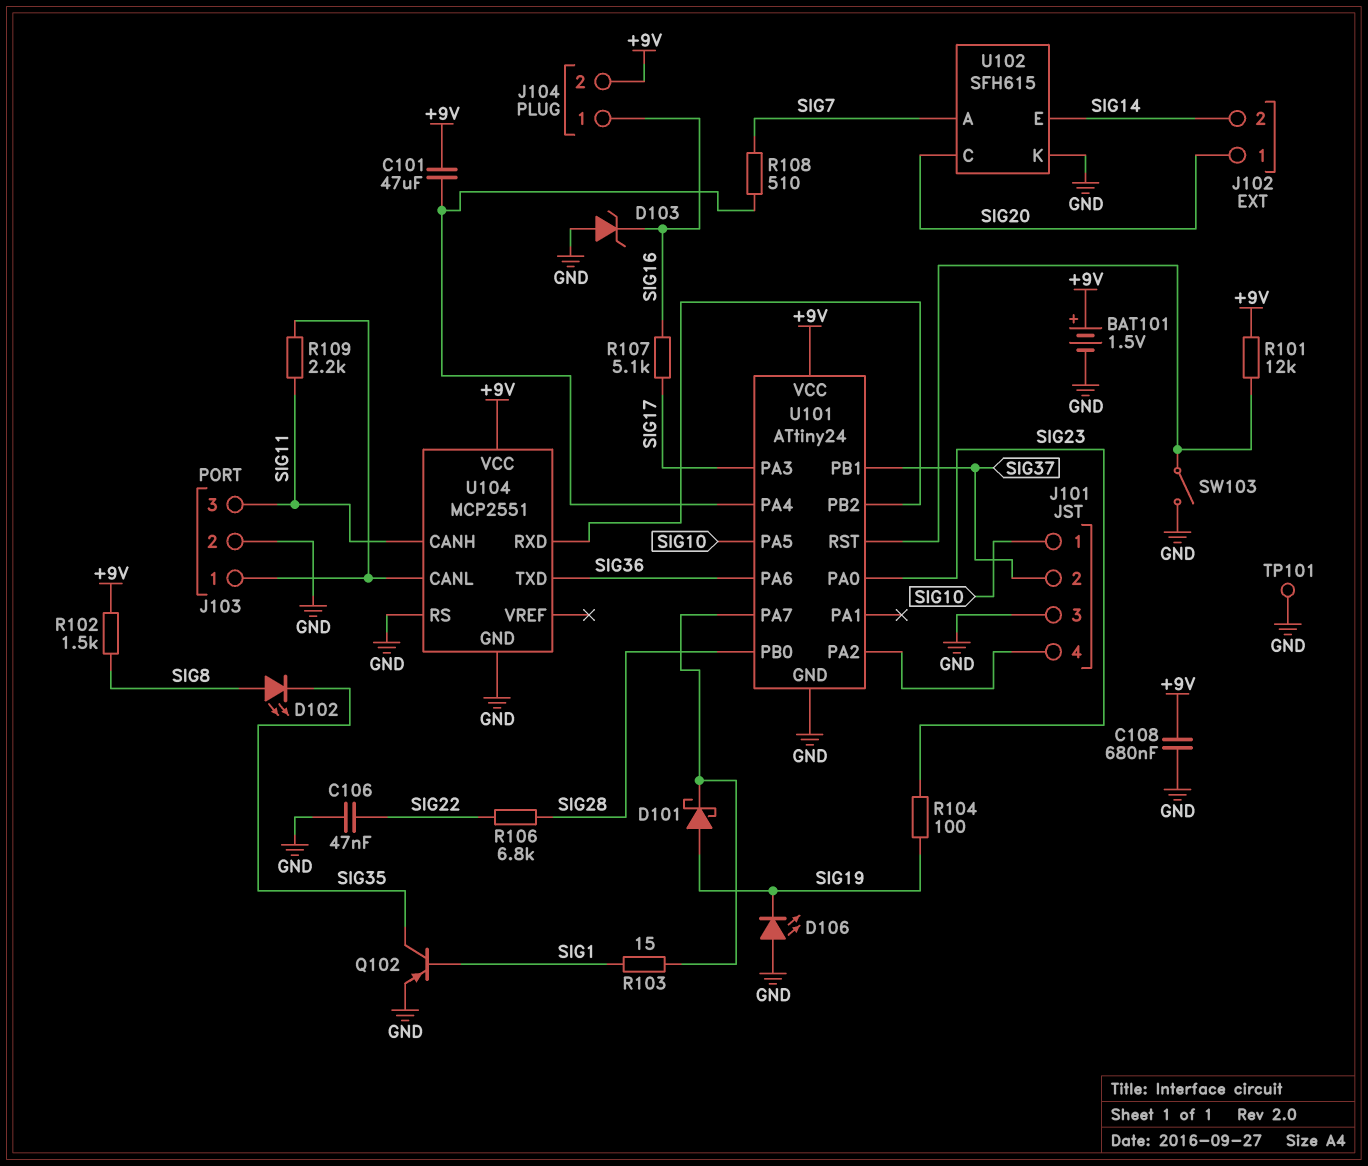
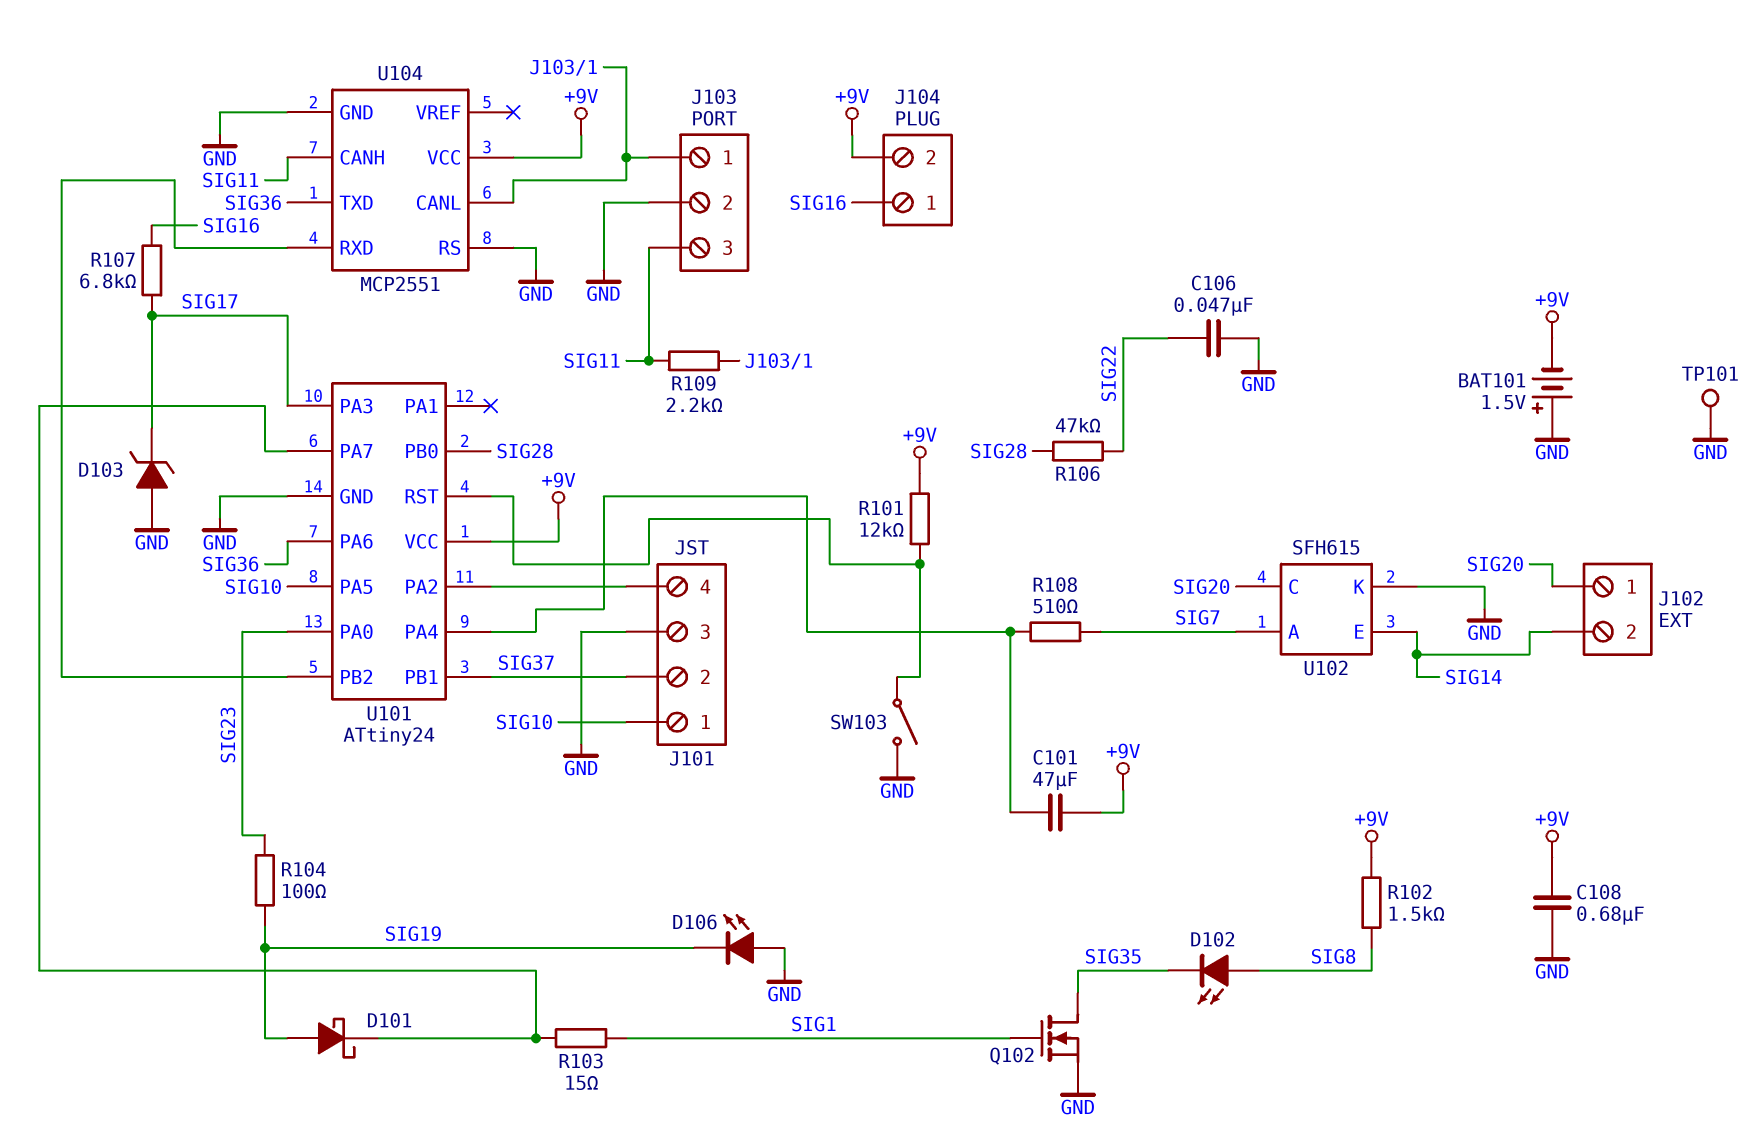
BAT101: 1.5V (plus +9V, minus GND) -> 1.5V (plus GND, minus +9V)
D103: zener (A GND, K SIG16) -> zener (A GND, K SIG17)
Q102: PNP (B SIG1, C SIG35, E GND) -> NMOS (G SIG1, D SIG35, S GND)
R106: 6.8k (SIG22, SIG28) -> 47k (SIG22, SIG28)
R107: 5.1k (SIG16, SIG17) -> 6.8k (SIG16, SIG17)

